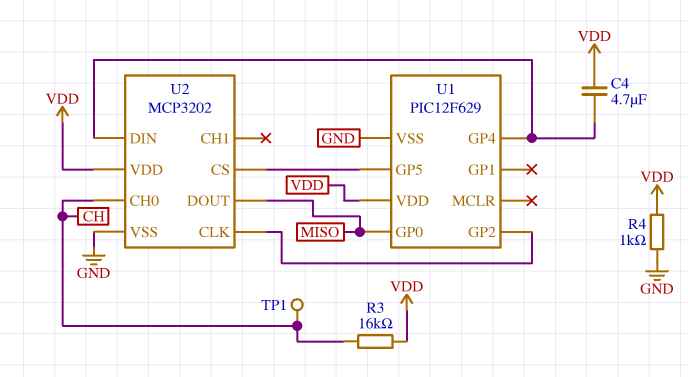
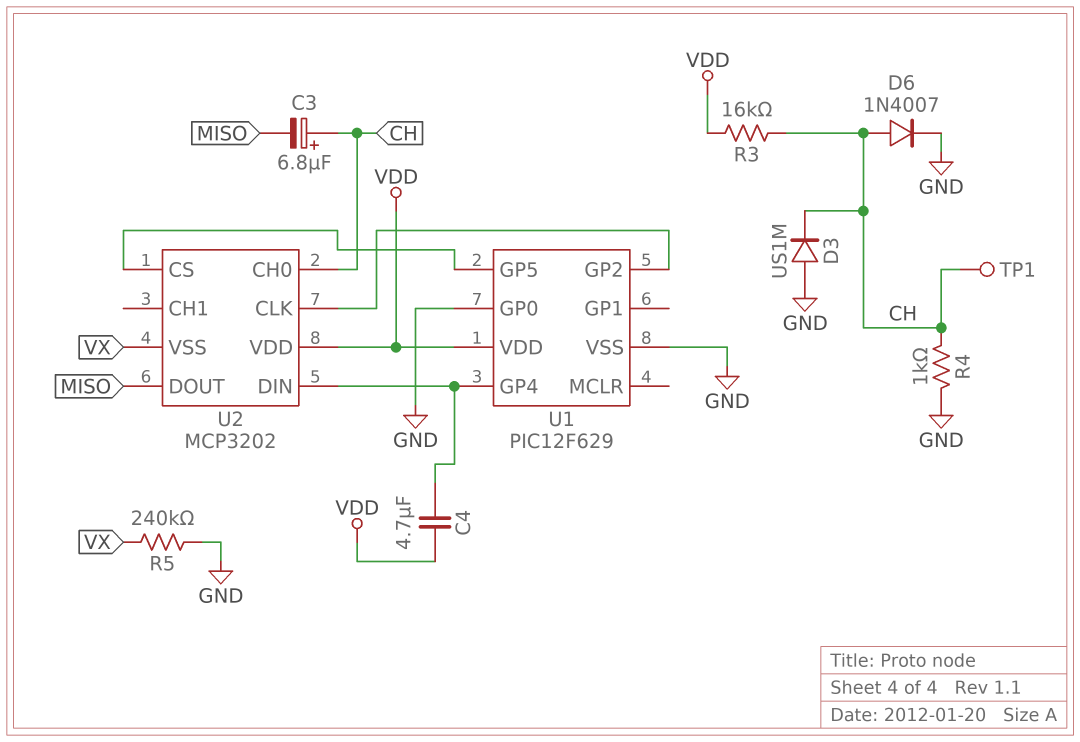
C3: none -> 6.8uF (plus CH, minus MISO)
D3: none -> diode US1M (A GND, K CH)
D6: none -> diode 1N4007 (A CH, K GND)
R4: 1k (GND, VDD) -> 1k (CH, GND)
R5: none -> 240k (GND, VX)
U1 pin GP0: MISO -> GND
U2 pin VSS: GND -> VX

